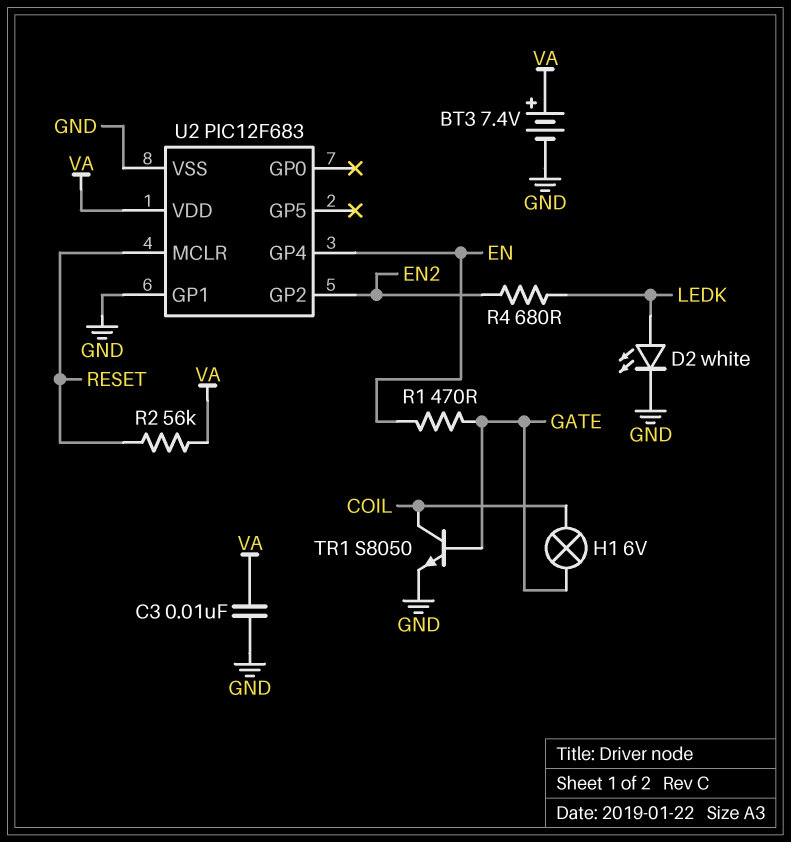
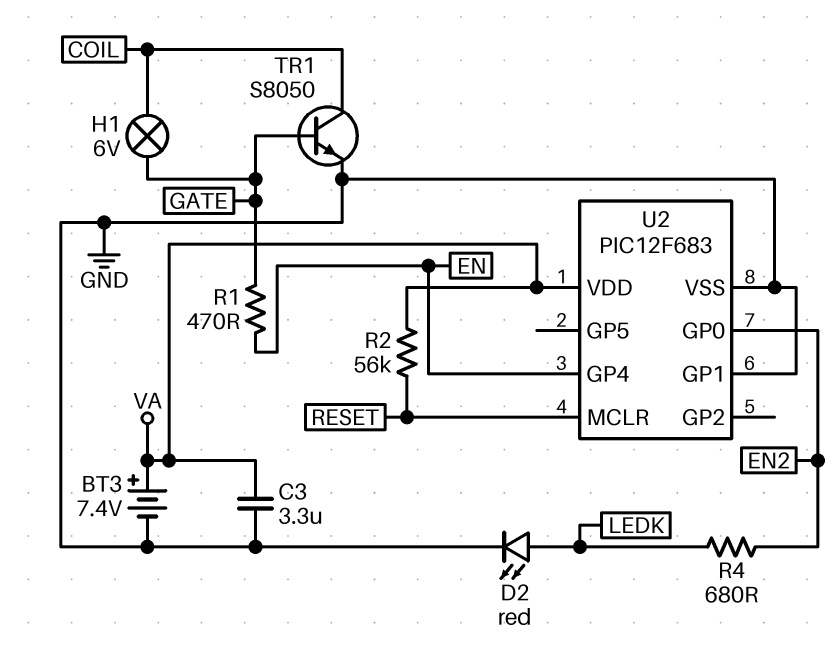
C3: 10nF (GND, VA) -> 3.3uF (GND, VA)
D2: LED white (A LEDK, K GND) -> LED red (A LEDK, K GND)
U2 pin GP0: none -> EN2
U2 pin GP2: EN2 -> none

